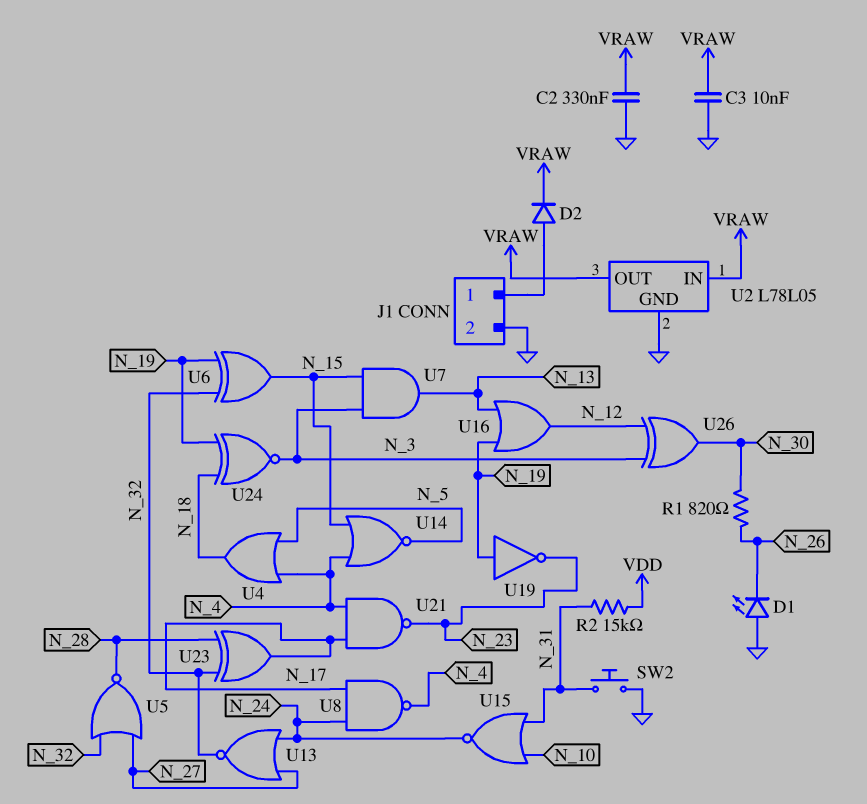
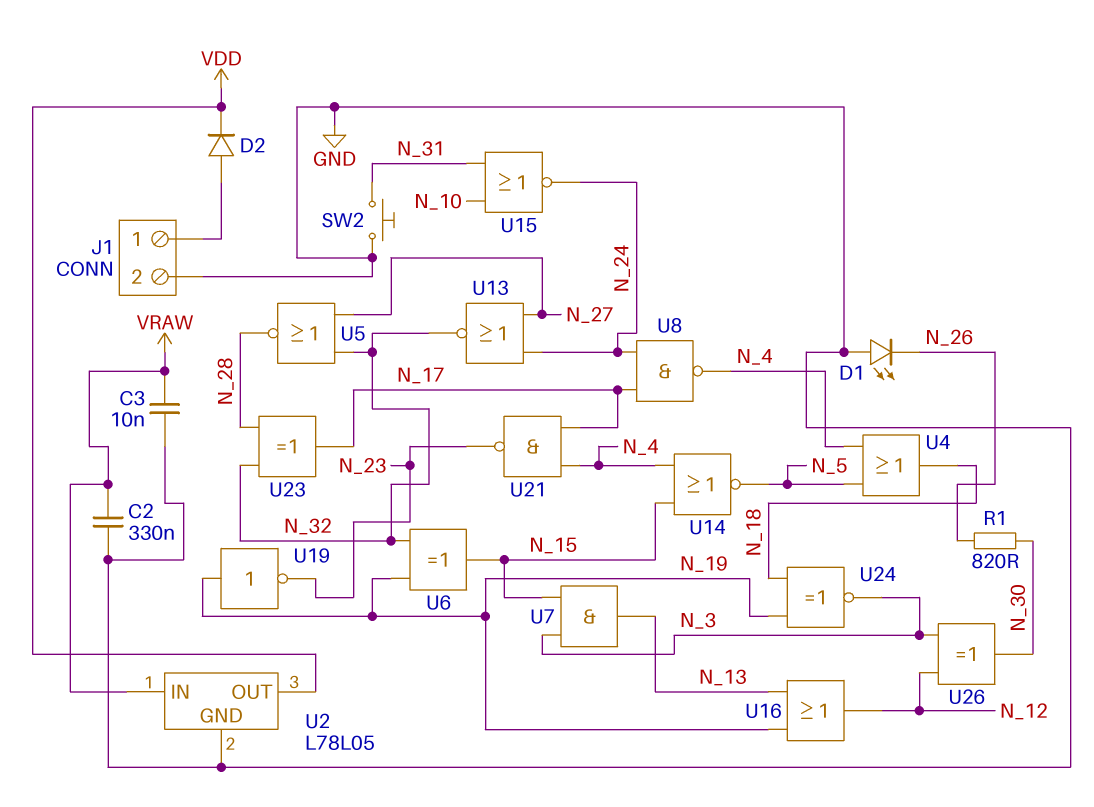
D2: diode (A J1/1, K VRAW) -> diode (A J1/1, K VDD)
R2: 15k (N_31, VDD) -> none
U2 pin OUT: VRAW -> VDD

